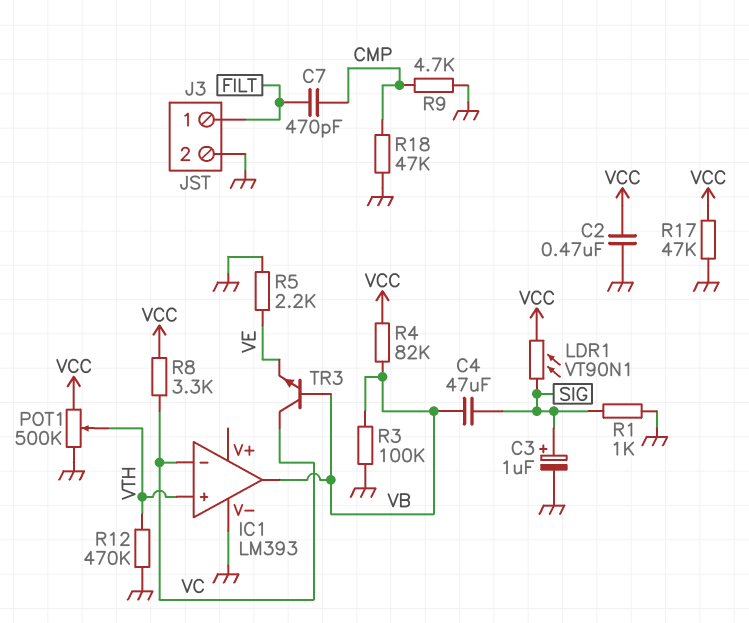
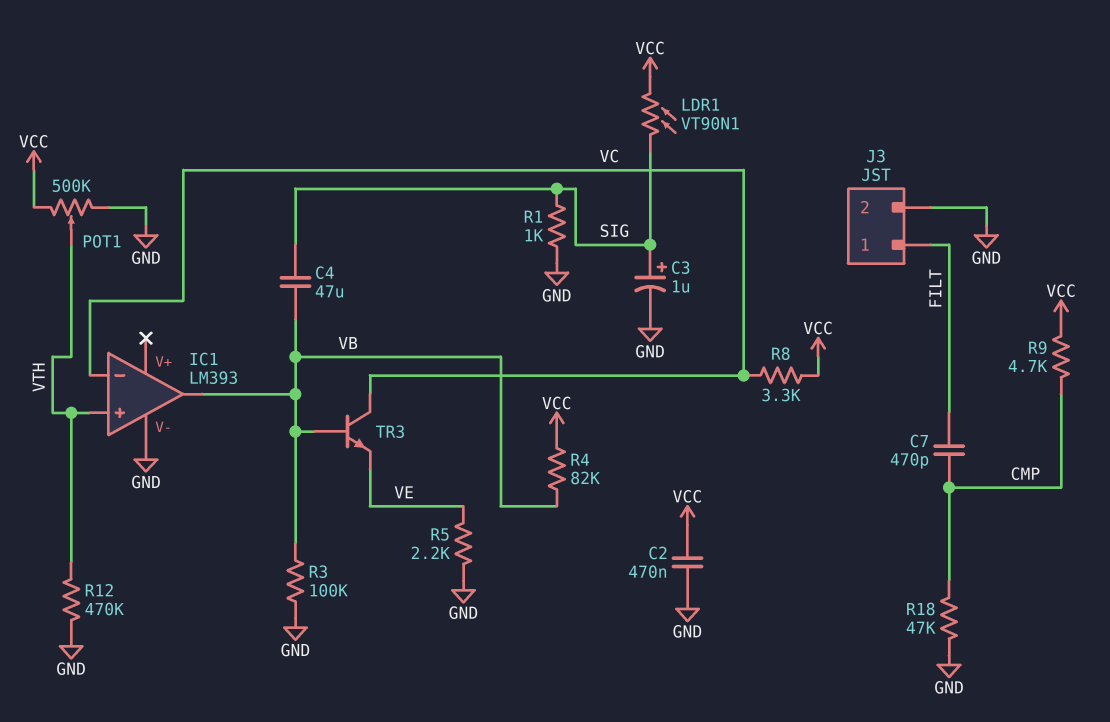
R9: 4.7k (CMP, GND) -> 4.7k (CMP, VCC)
R17: 47k (GND, VCC) -> none

